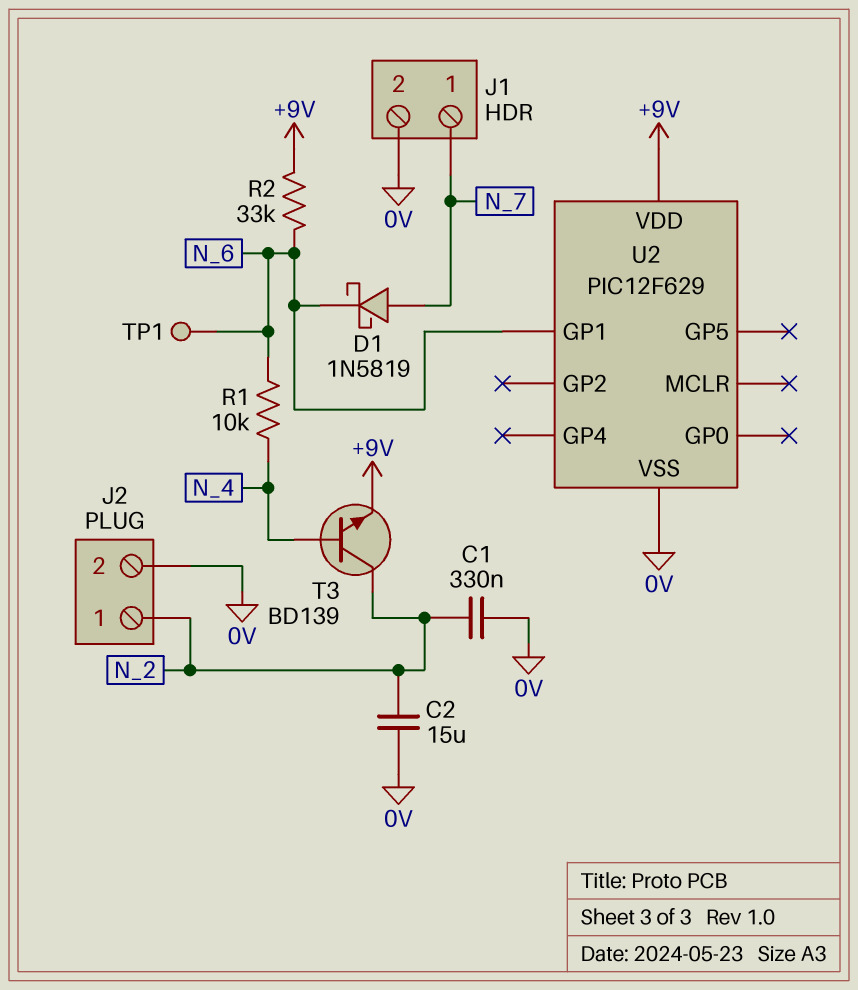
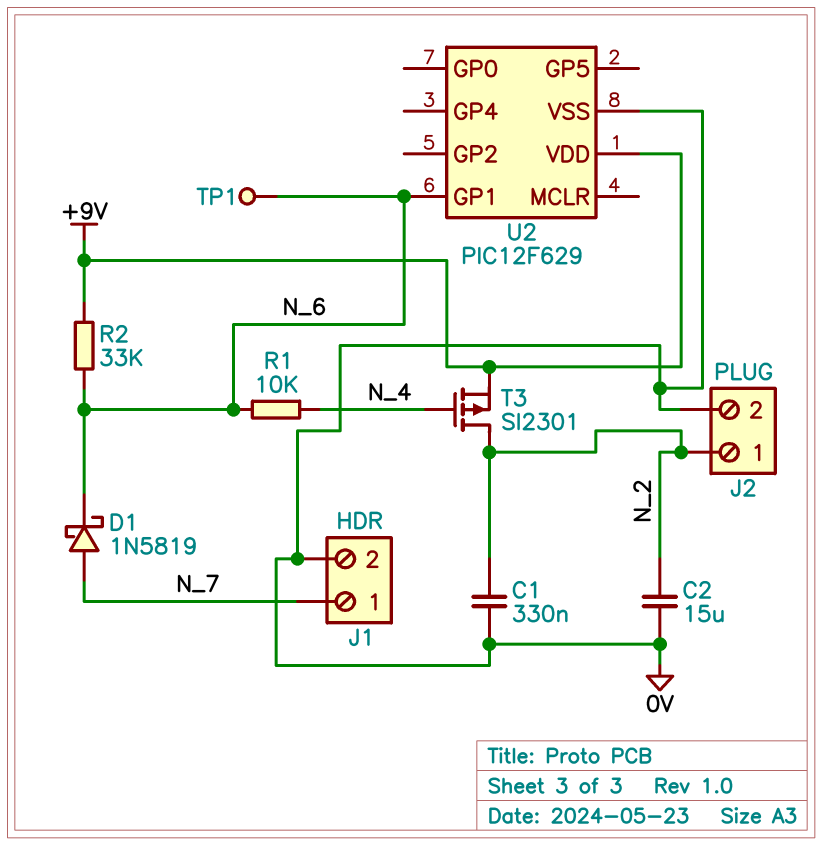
T3: NPN BD139 (B N_4, C N_2, E +9V) -> PMOS SI2301 (G N_4, D N_2, S +9V)

